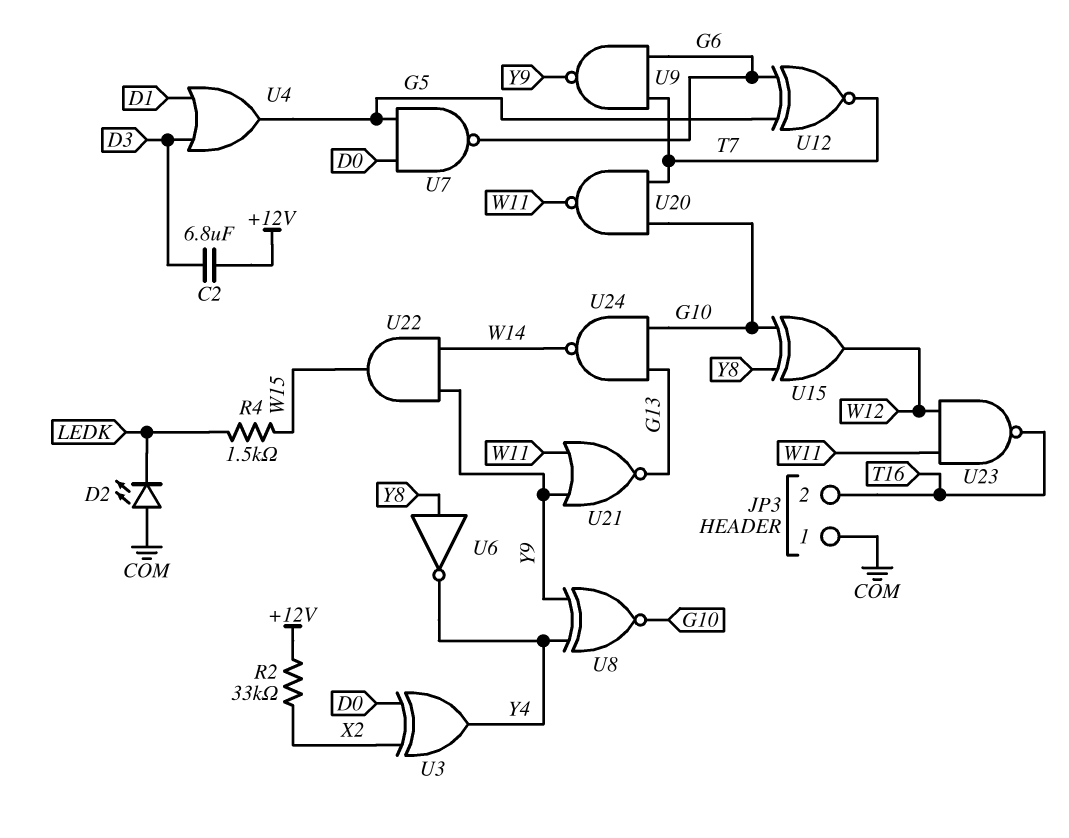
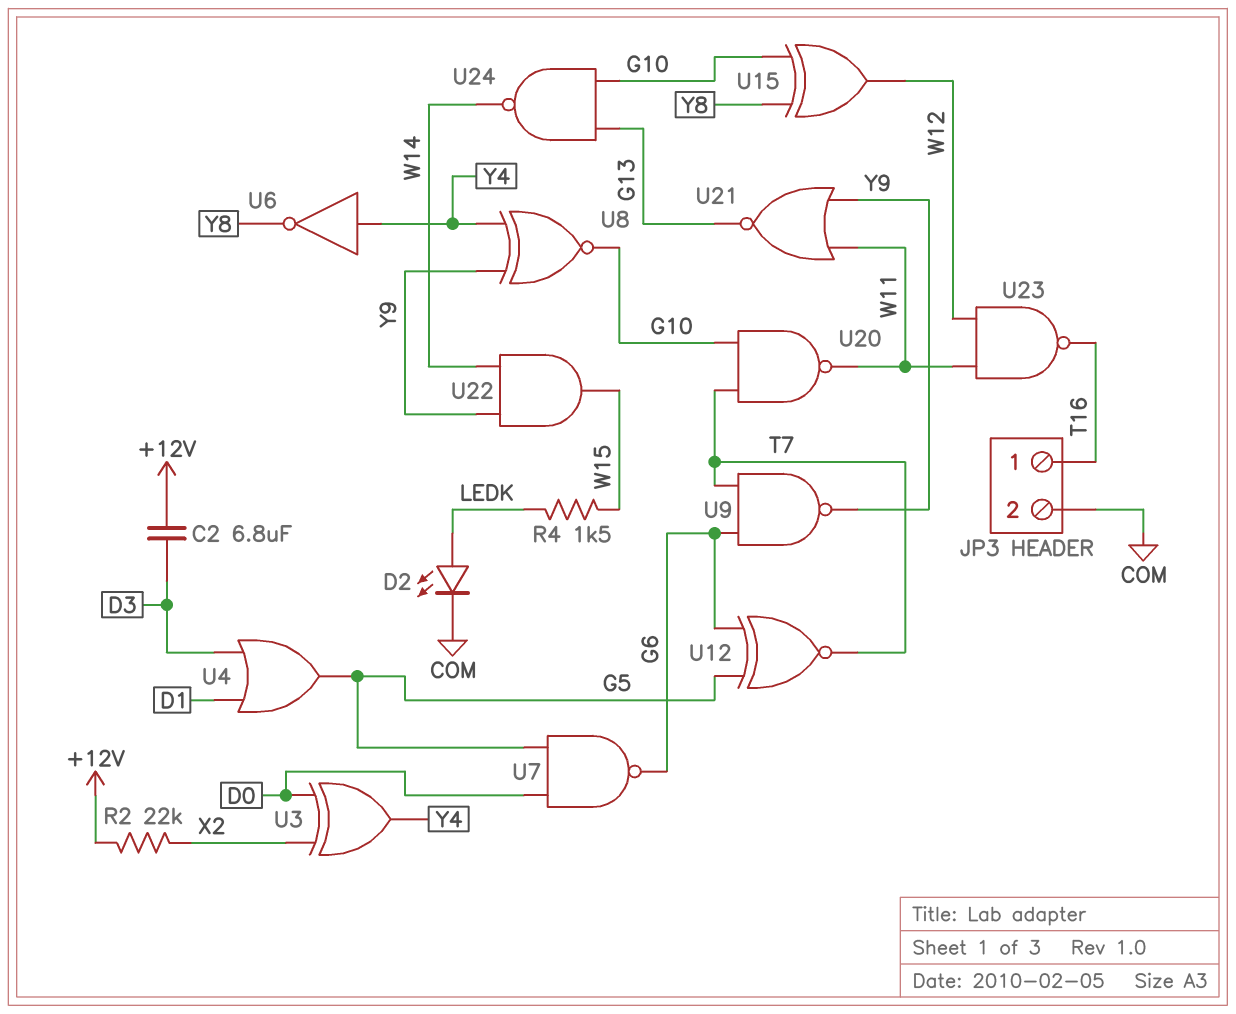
D2: LED (A COM, K LEDK) -> LED (A LEDK, K COM)
JP3 pin 1: COM -> T16
JP3 pin 2: T16 -> COM
R2: 33k (+12V, X2) -> 22k (+12V, X2)
U6: NOT (in Y8, out Y4) -> NOT (in Y4, out Y8)

